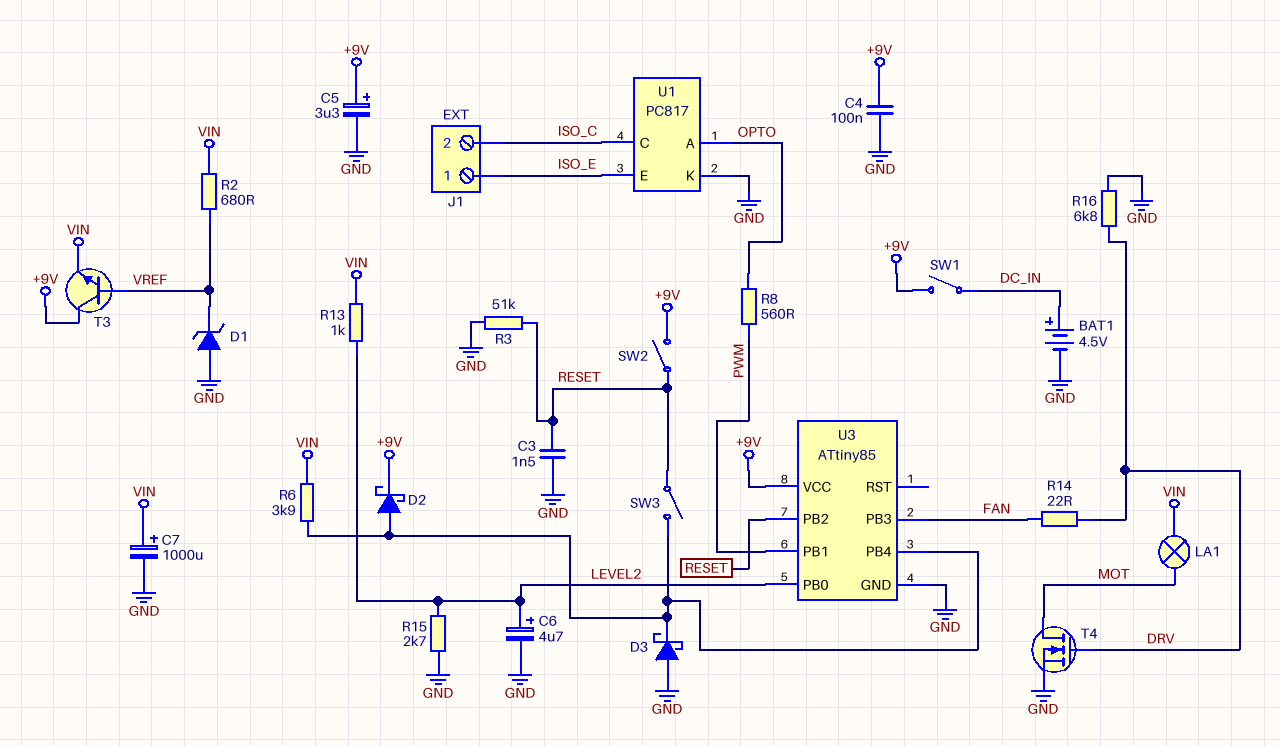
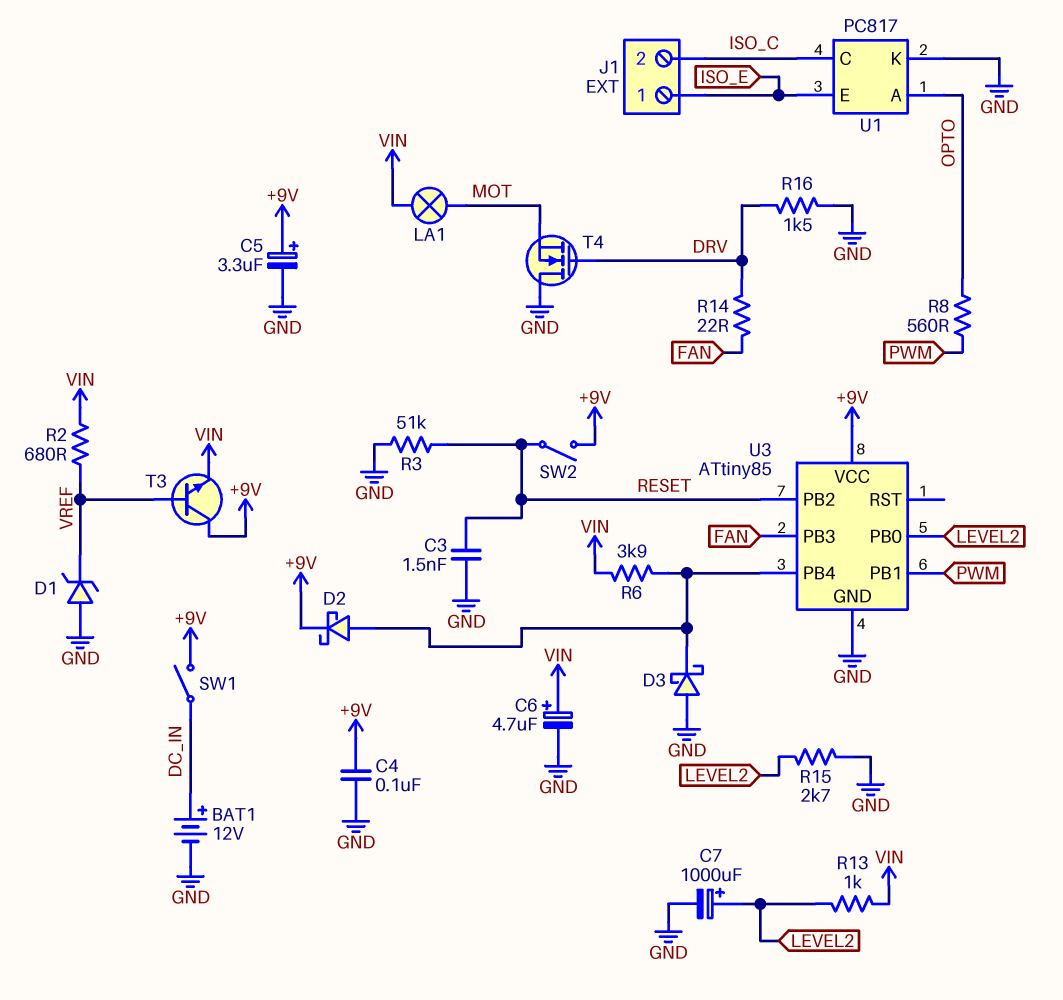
BAT1: 4.5V (plus DC_IN, minus GND) -> 12V (plus DC_IN, minus GND)
C6: 4.7uF (plus LEVEL2, minus GND) -> 4.7uF (plus VIN, minus GND)
C7: 1000uF (plus VIN, minus GND) -> 1000uF (plus LEVEL2, minus GND)
R16: 6.8k (DRV, GND) -> 1.5k (DRV, GND)
SW3: switch (RESET, U3/PB4) -> none
T4: NMOS (G DRV, D MOT, S GND) -> NMOS (G DRV, D GND, S MOT)

